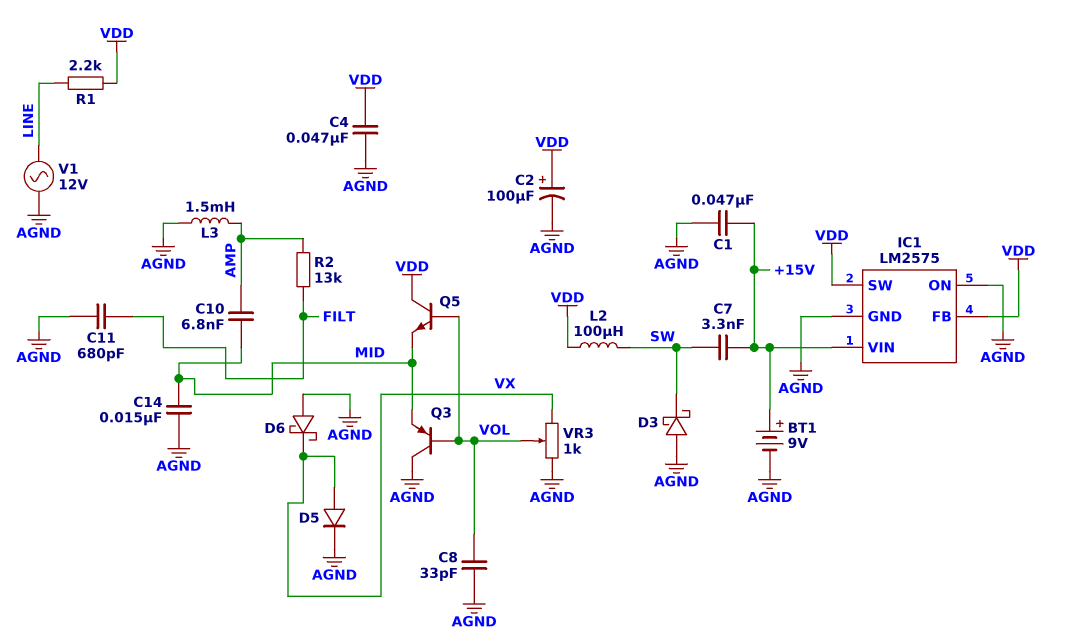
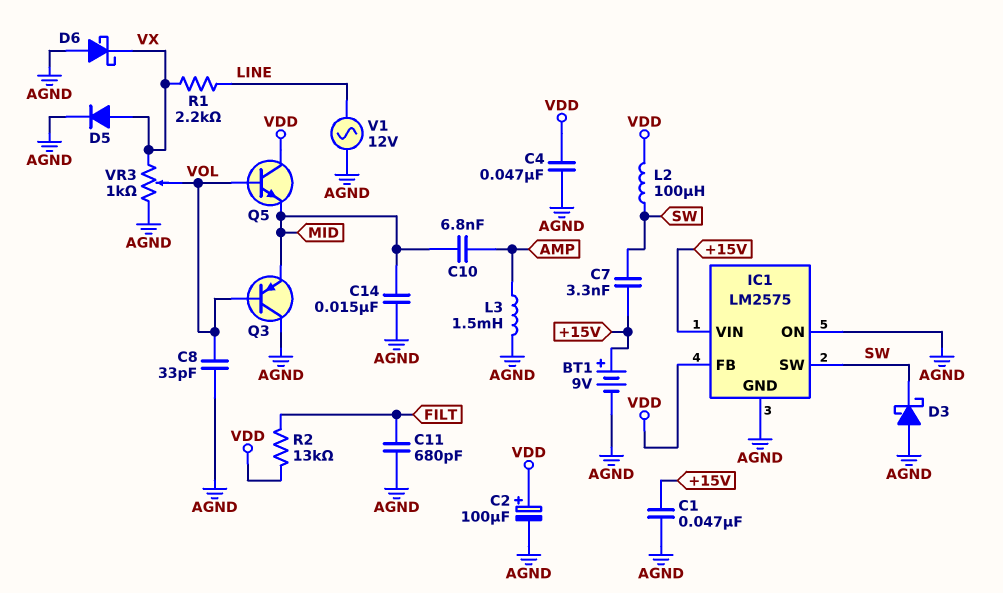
IC1 pin SW: VDD -> SW
R1: 2.2k (LINE, VDD) -> 2.2k (LINE, VX)
R2: 13k (AMP, FILT) -> 13k (FILT, VDD)

